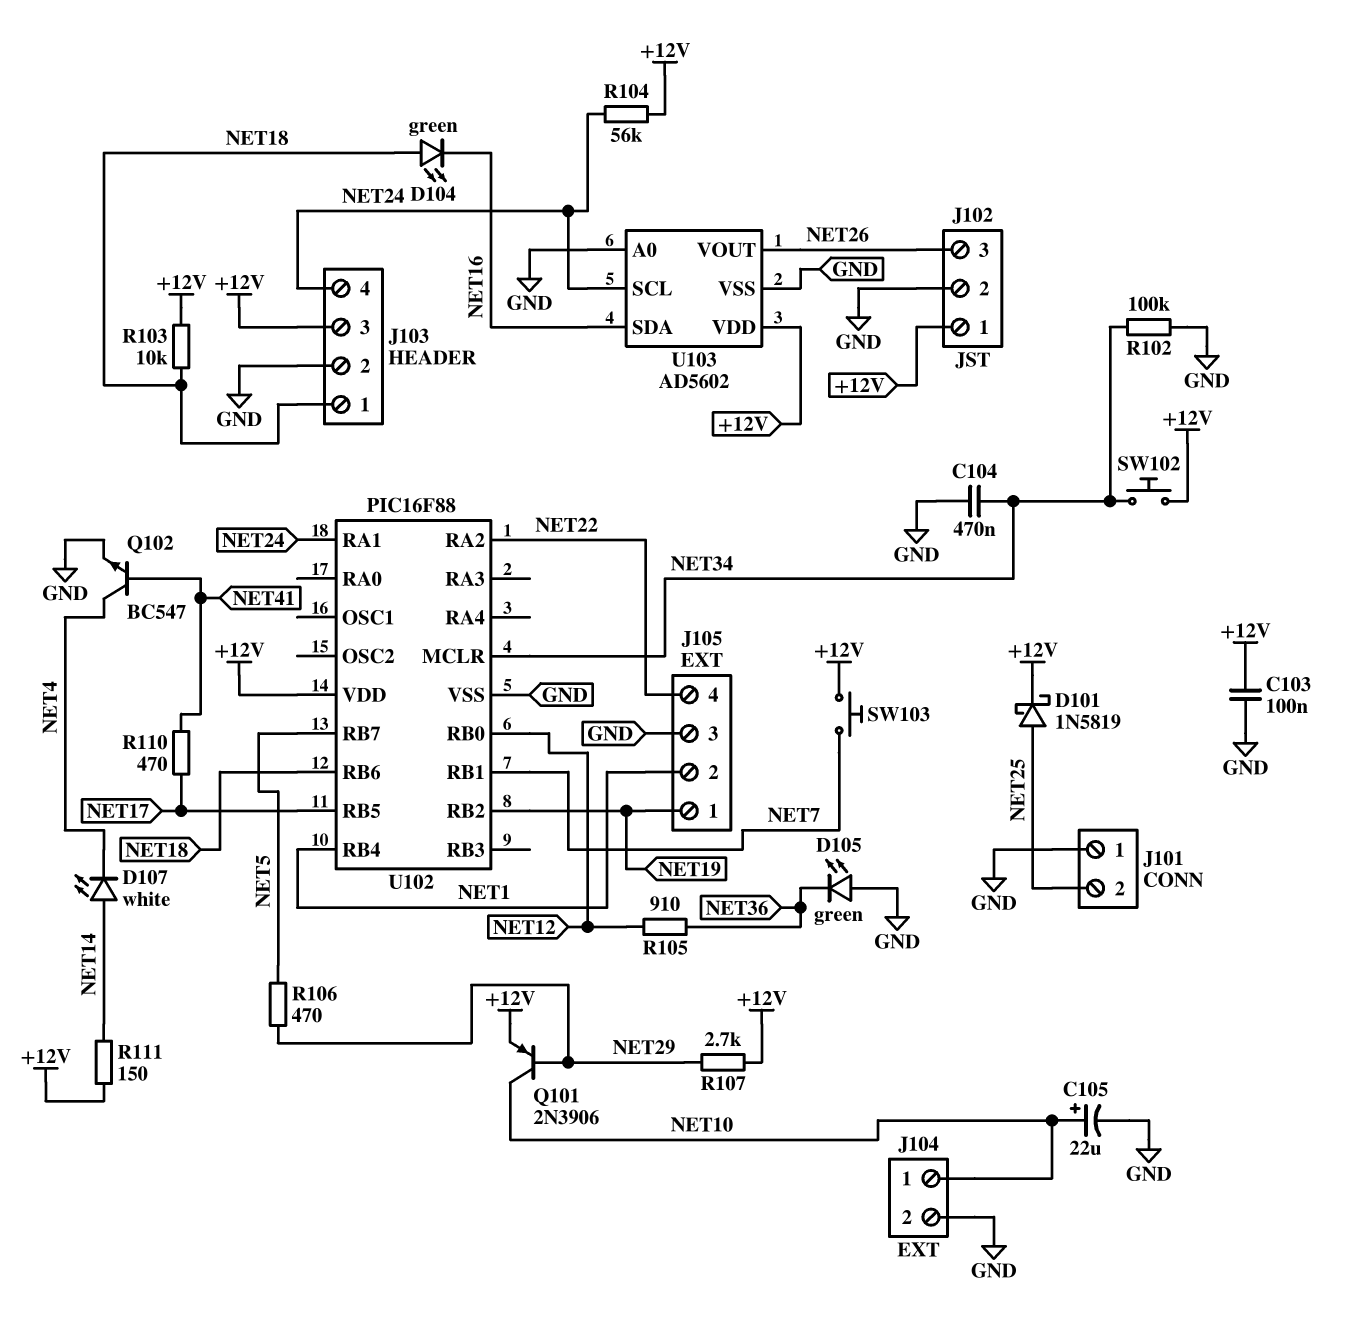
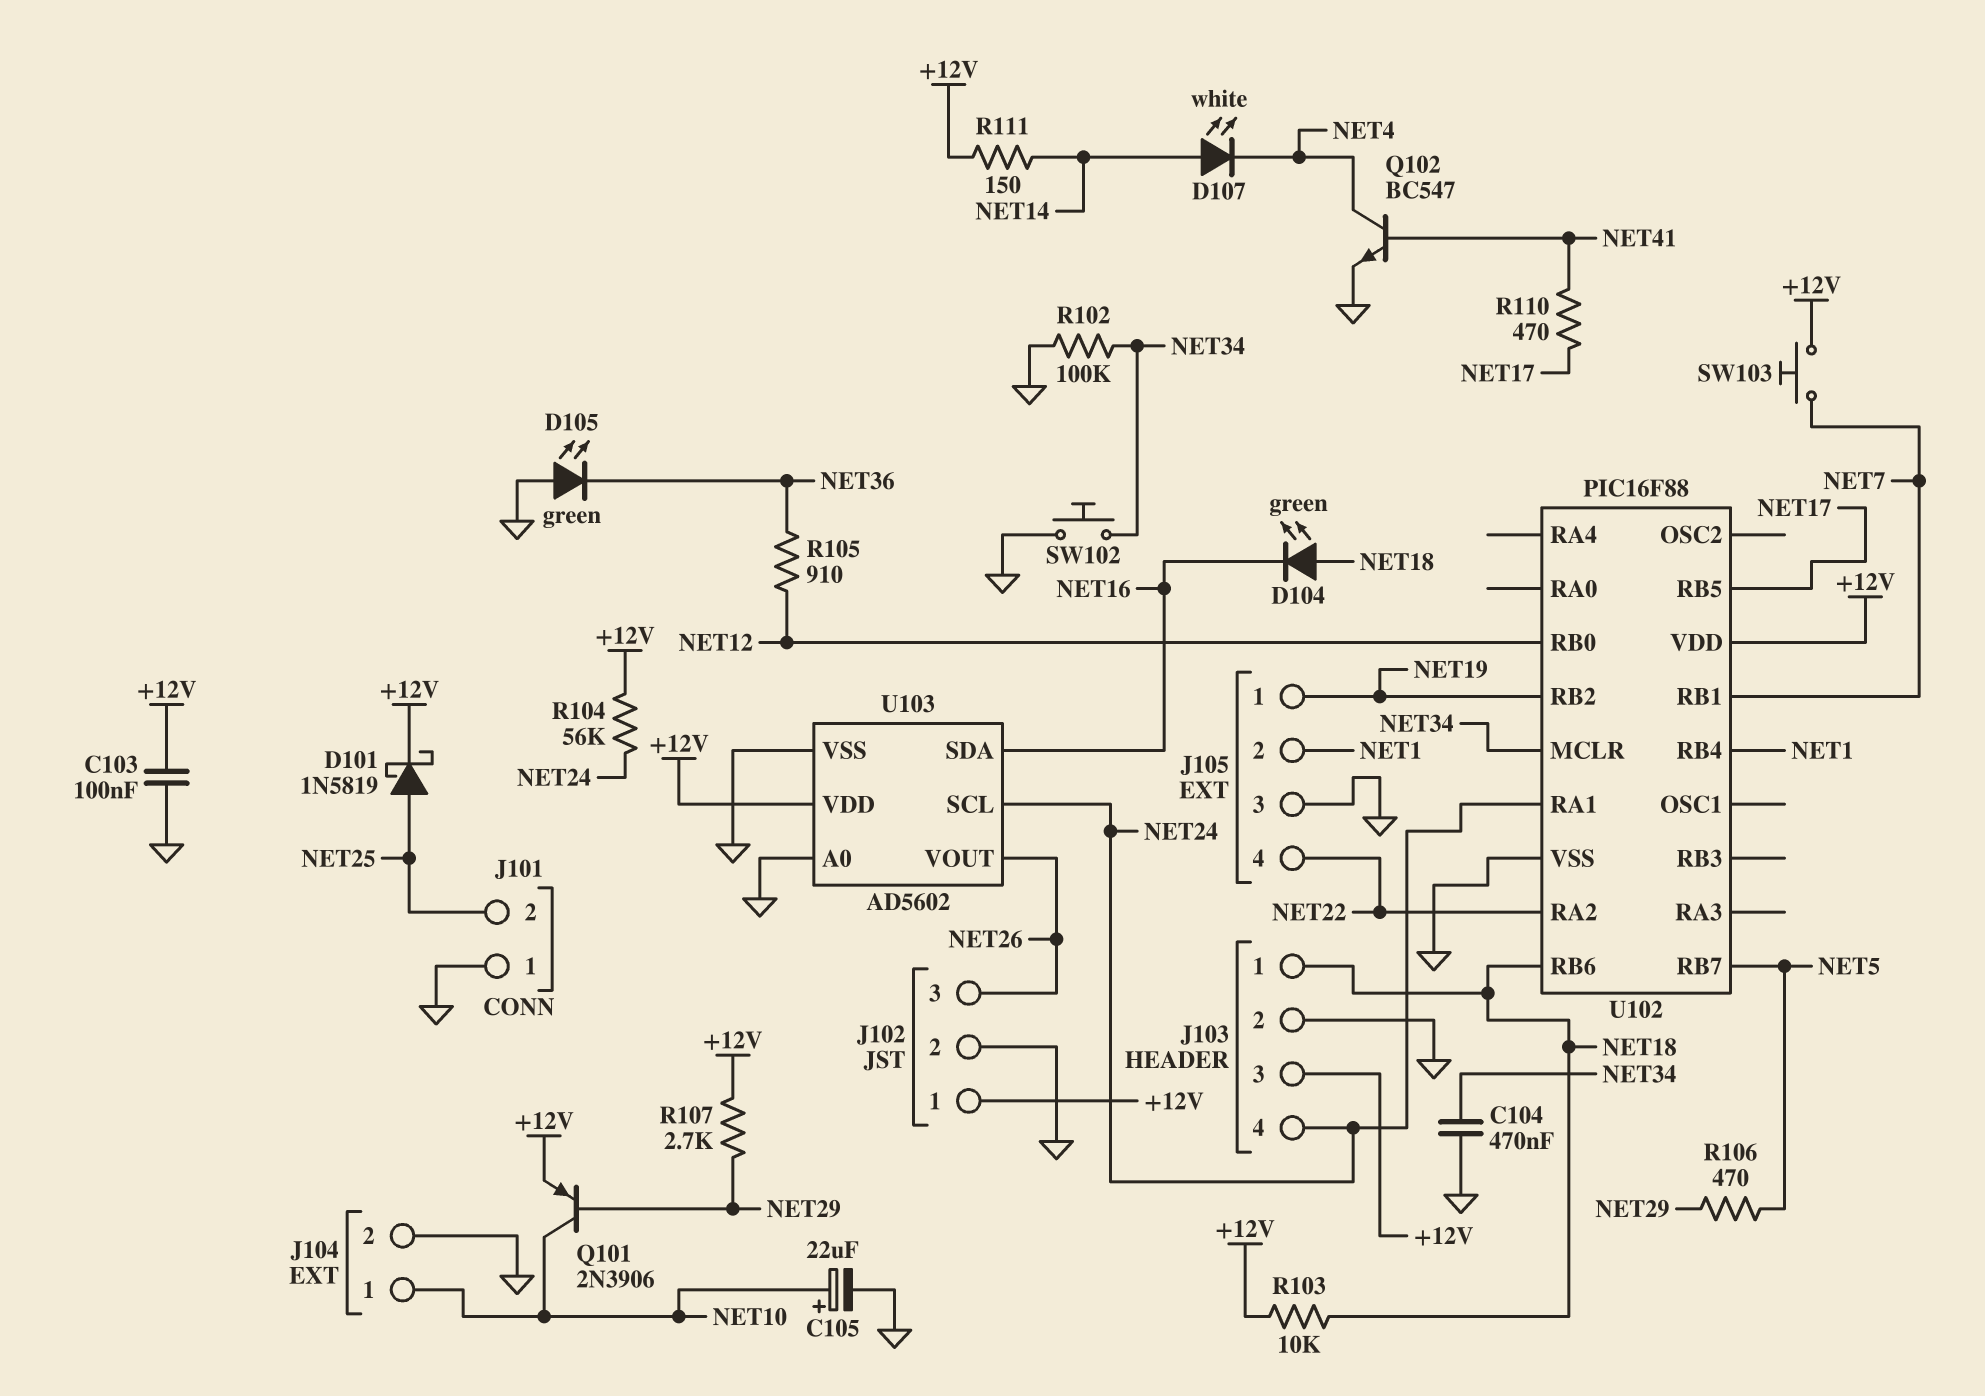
SW102: button (+12V, NET34) -> button (GND, NET34)

